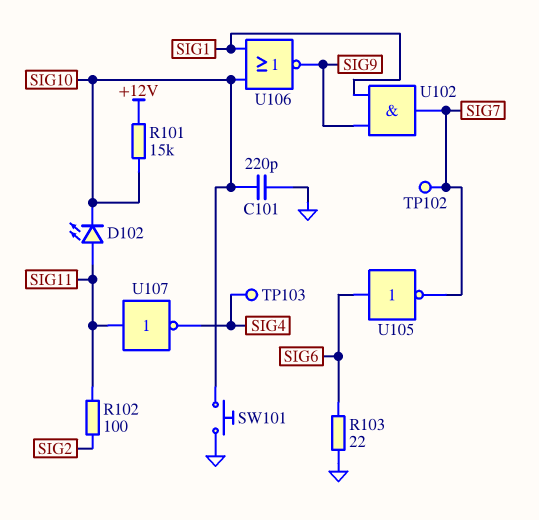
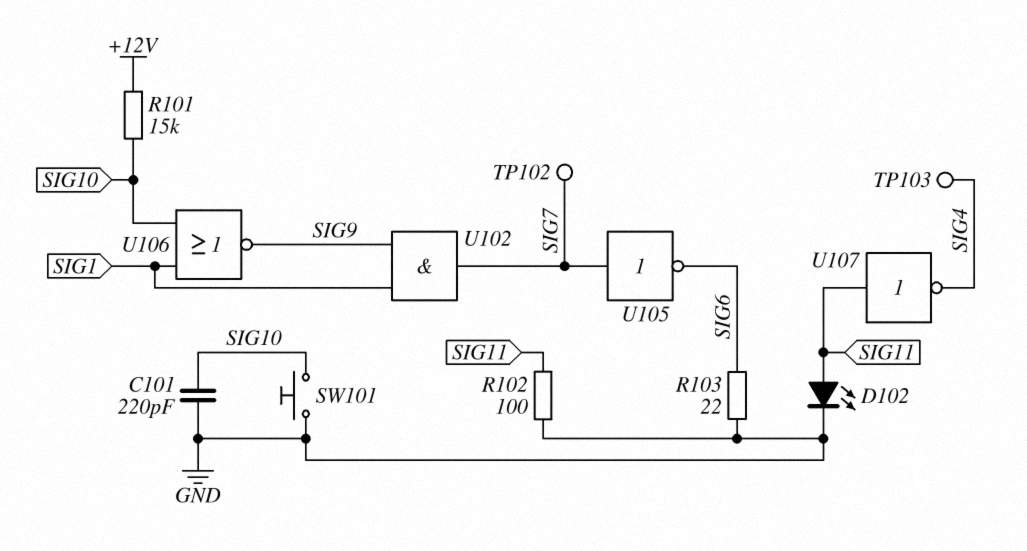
D102: LED (A SIG11, K SIG10) -> LED (A SIG11, K GND)
R102: 100 (SIG2, SIG11) -> 100 (GND, SIG11)
U105: NOT (in SIG6, out SIG7) -> NOT (in SIG7, out SIG6)

